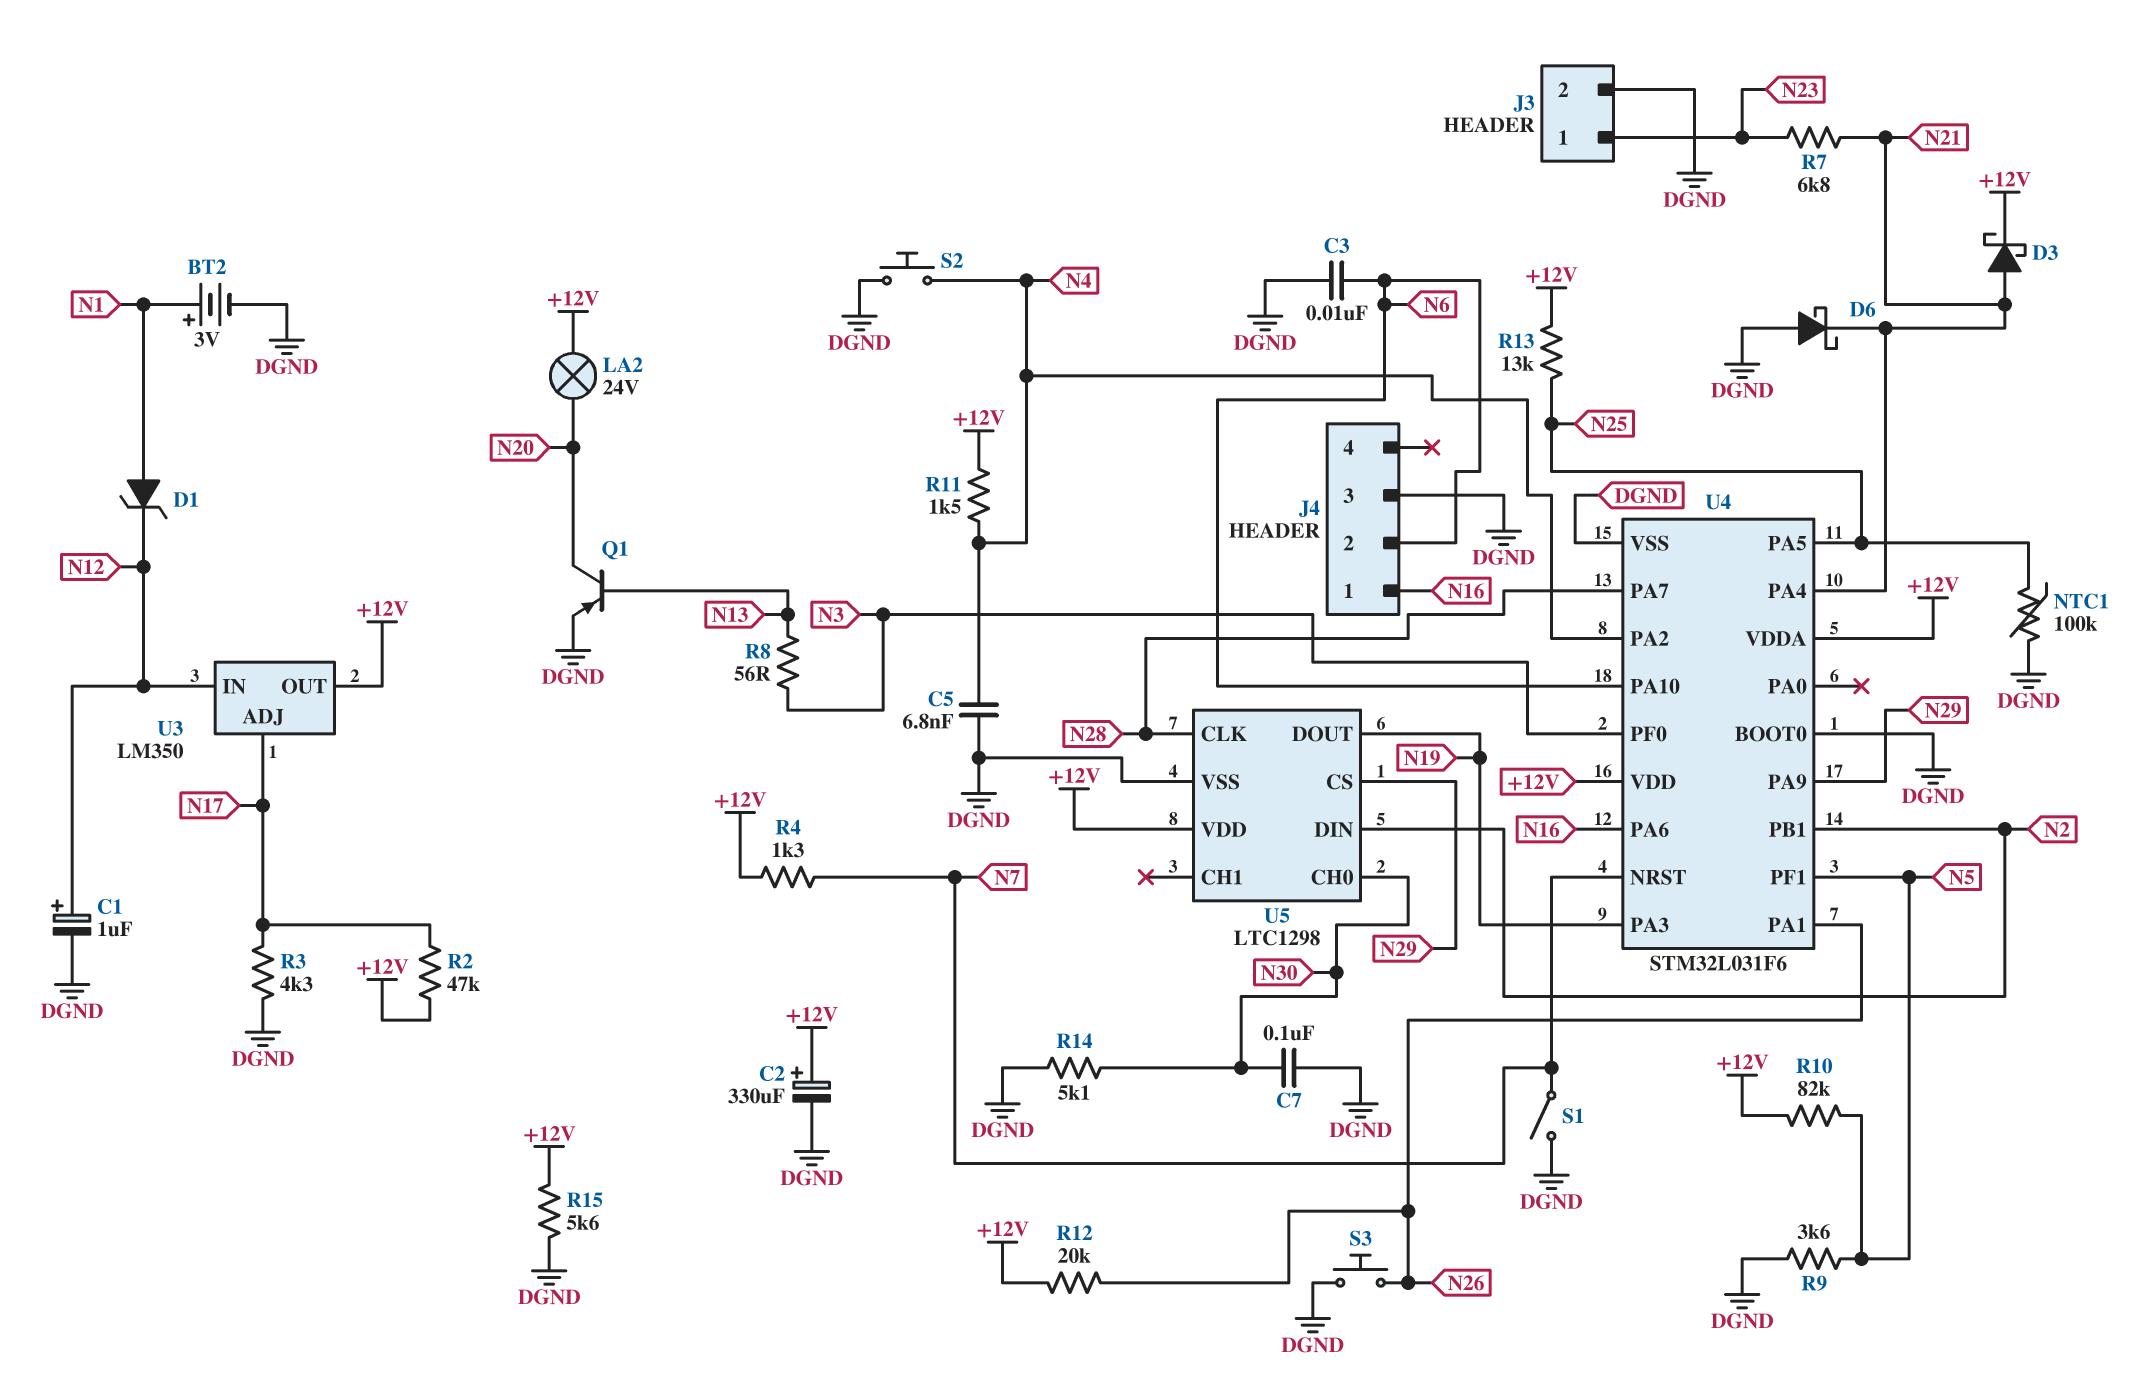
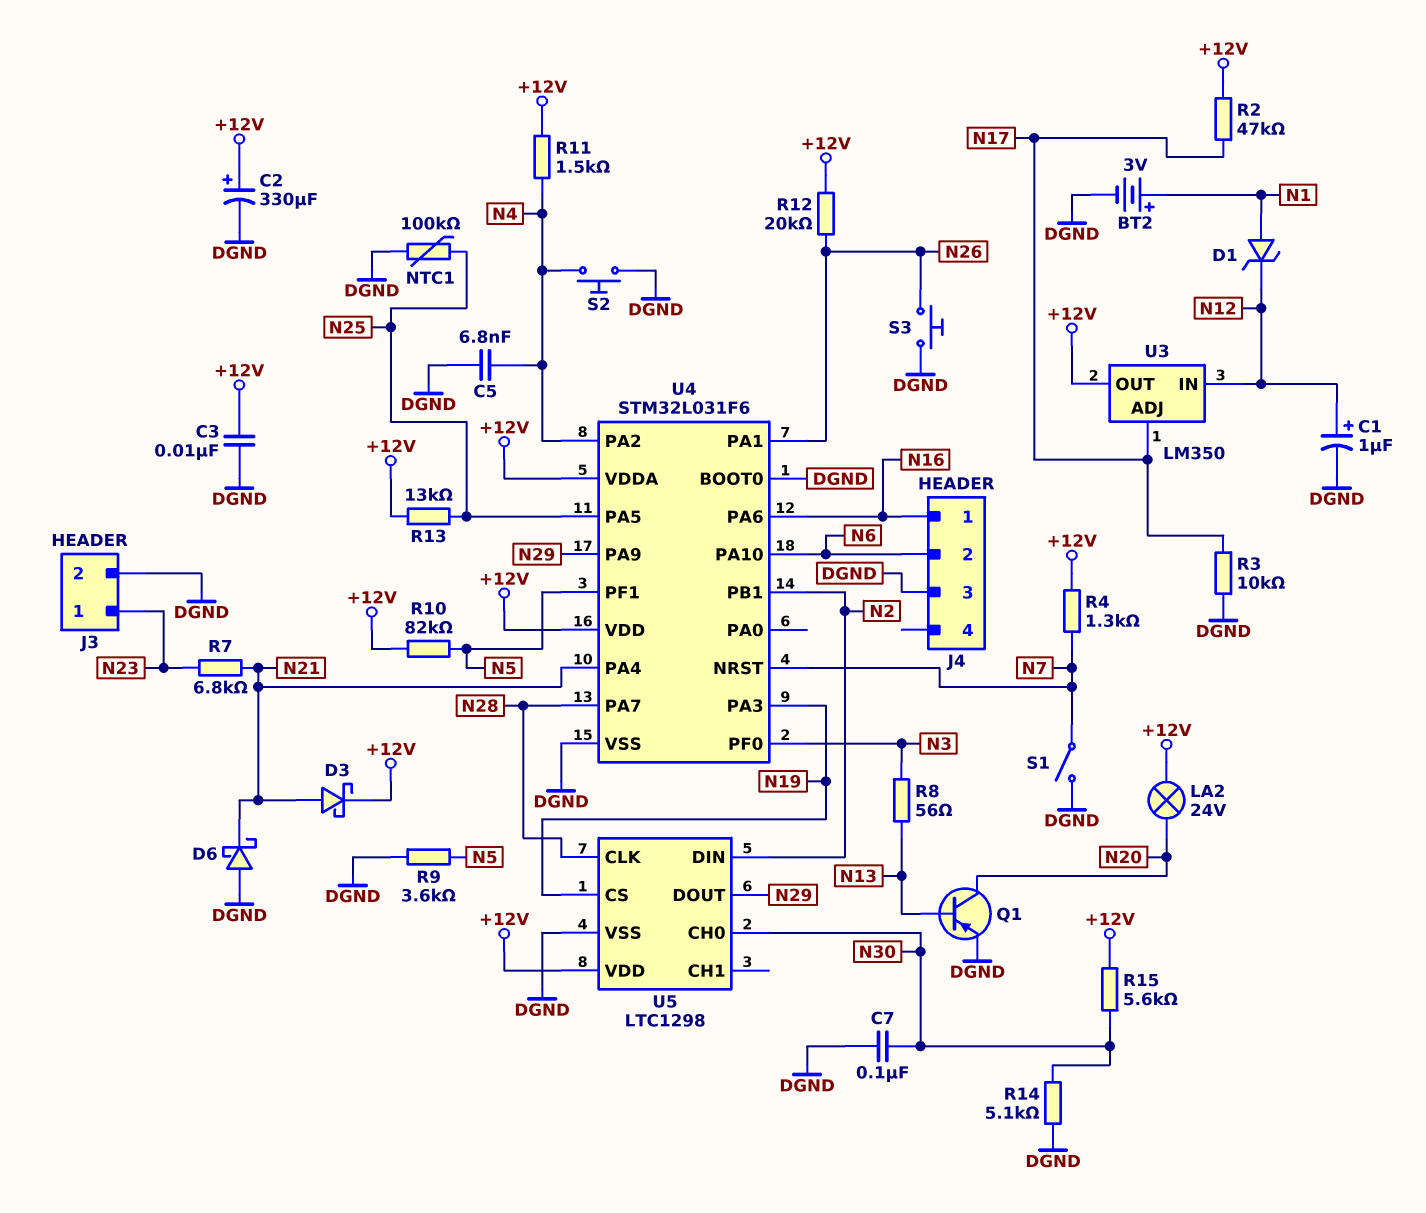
C3: 10nF (DGND, N6) -> 10nF (+12V, DGND)
R3: 4.3k (DGND, N17) -> 10k (DGND, N17)
R15: 5.6k (+12V, DGND) -> 5.6k (+12V, N30)
U5 pin CS: N29 -> N19
U5 pin DOUT: N19 -> N29

